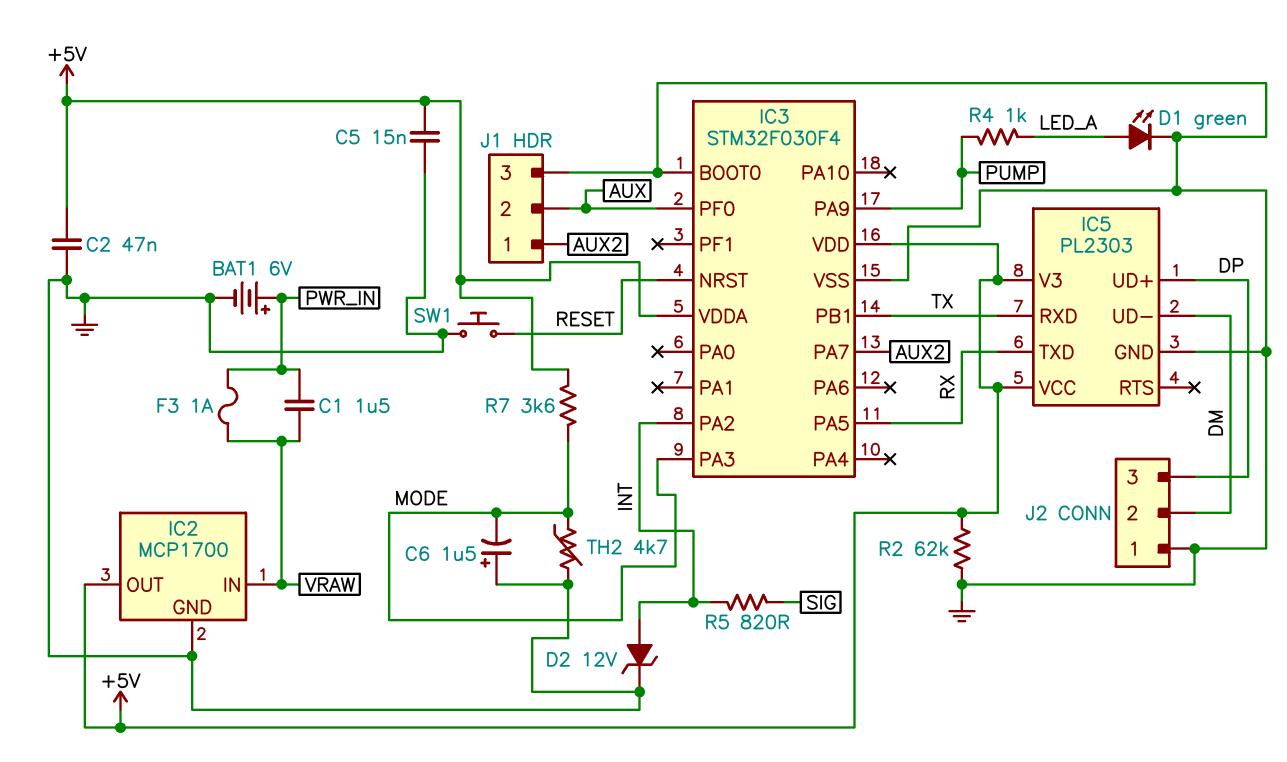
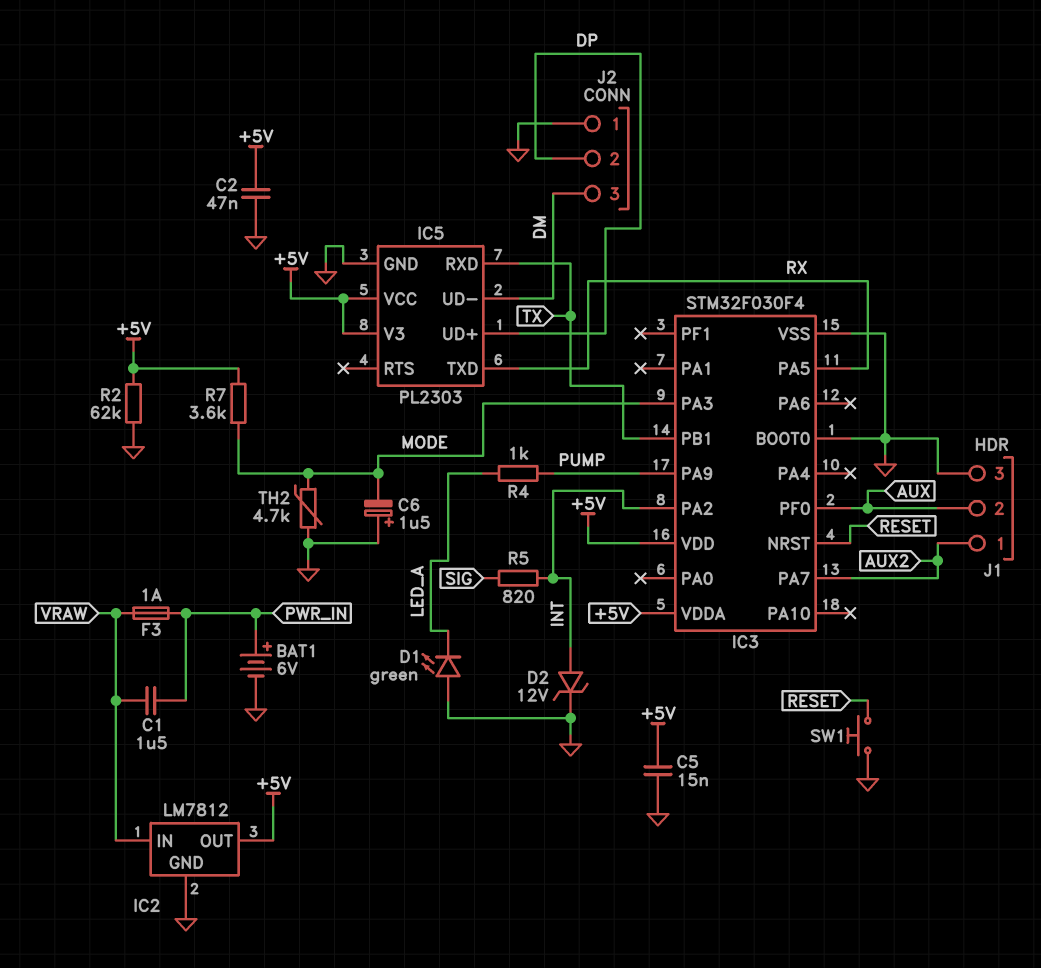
D1: LED green (A LED_A, K GND) -> LED green (A GND, K LED_A)
IC2: MCP1700 -> LM7812
J2 pin 2: DM -> DP
J2 pin 3: DP -> DM

